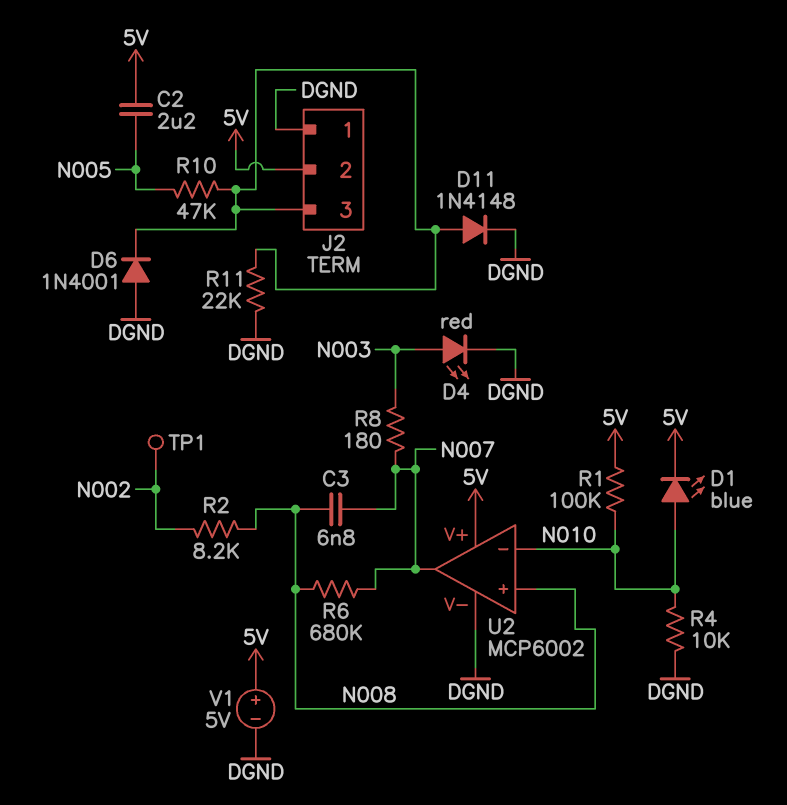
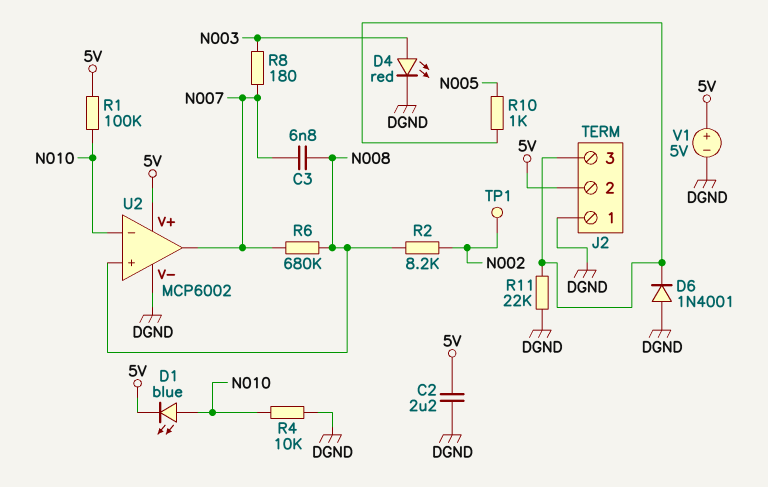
C2: 2.2uF (5V, N005) -> 2.2uF (5V, DGND)
D11: diode 1N4148 (A J2/3, K DGND) -> none
R10: 47k (J2/3, N005) -> 1k (J2/3, N005)

